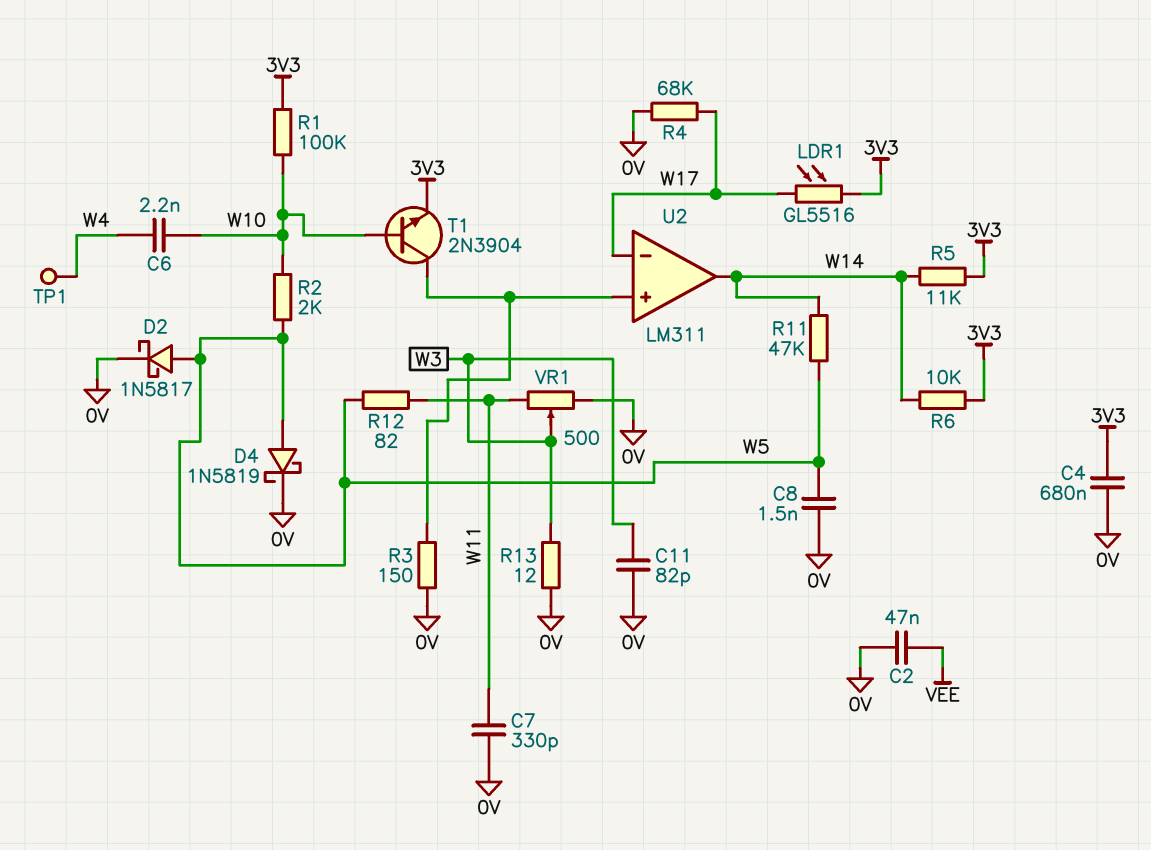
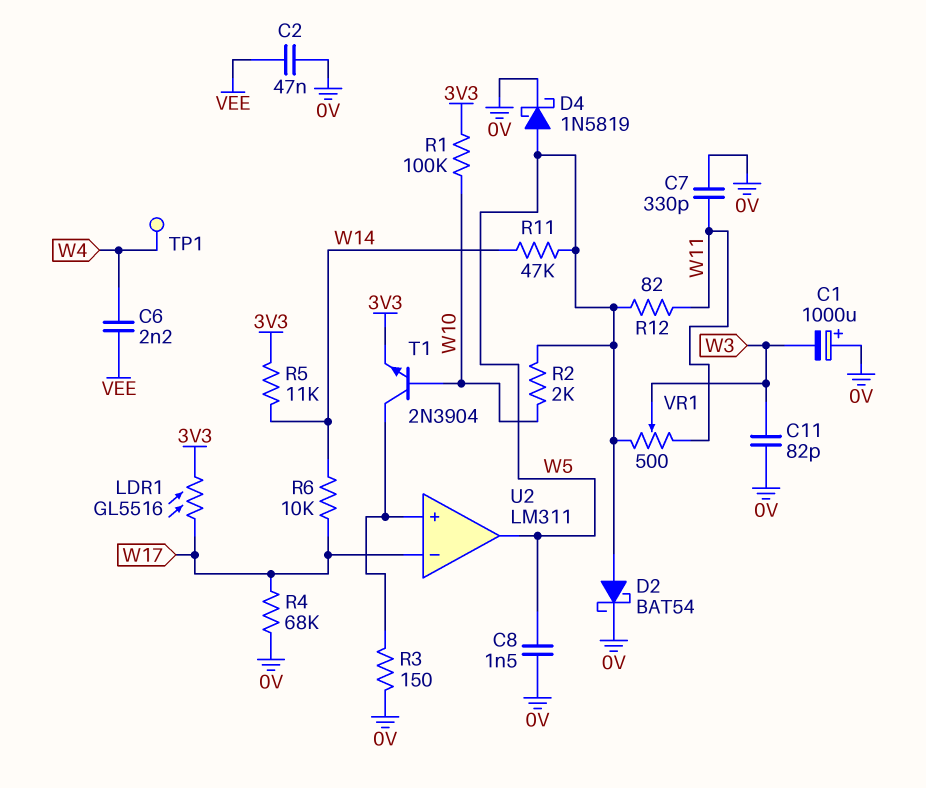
C1: none -> 1000uF (plus 0V, minus W3)
C4: 680nF (0V, 3V3) -> none
C6: 2.2nF (W4, W10) -> 2.2nF (VEE, W4)
D2: schottky 1N5817 (A W5, K 0V) -> schottky BAT54 (A W5, K 0V)
R6: 10k (3V3, W14) -> 10k (W14, W17)
R13: 12 (0V, W3) -> none
U2 pin out: W14 -> W5
VR1: 500 (0V, W11, wiper W3) -> 500 (W5, W11, wiper W3)

